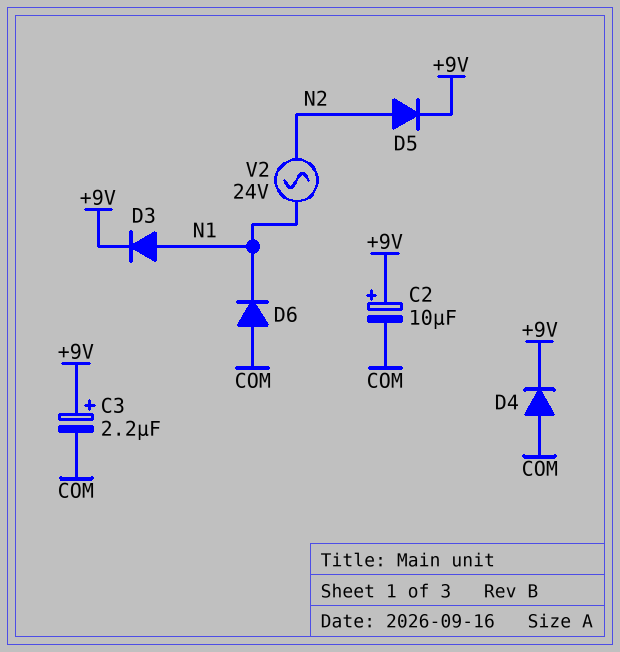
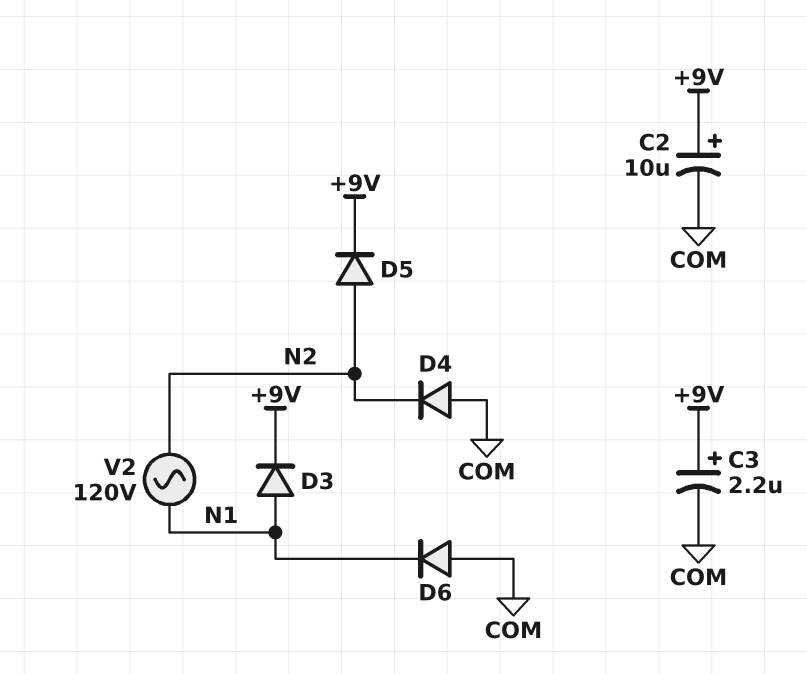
D4: diode (A COM, K +9V) -> diode (A COM, K N2)
V2: AC 24V (N1, N2) -> AC 120V (N1, N2)

